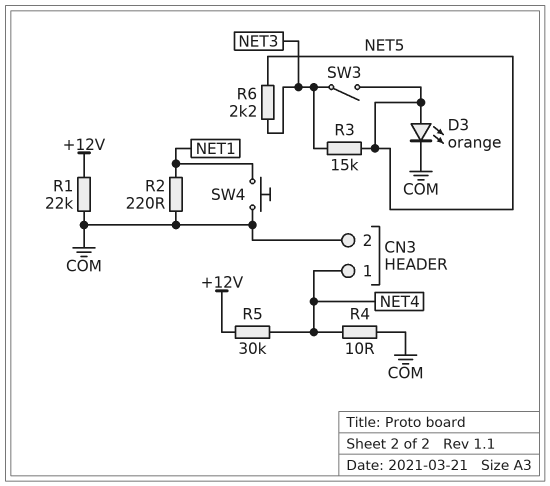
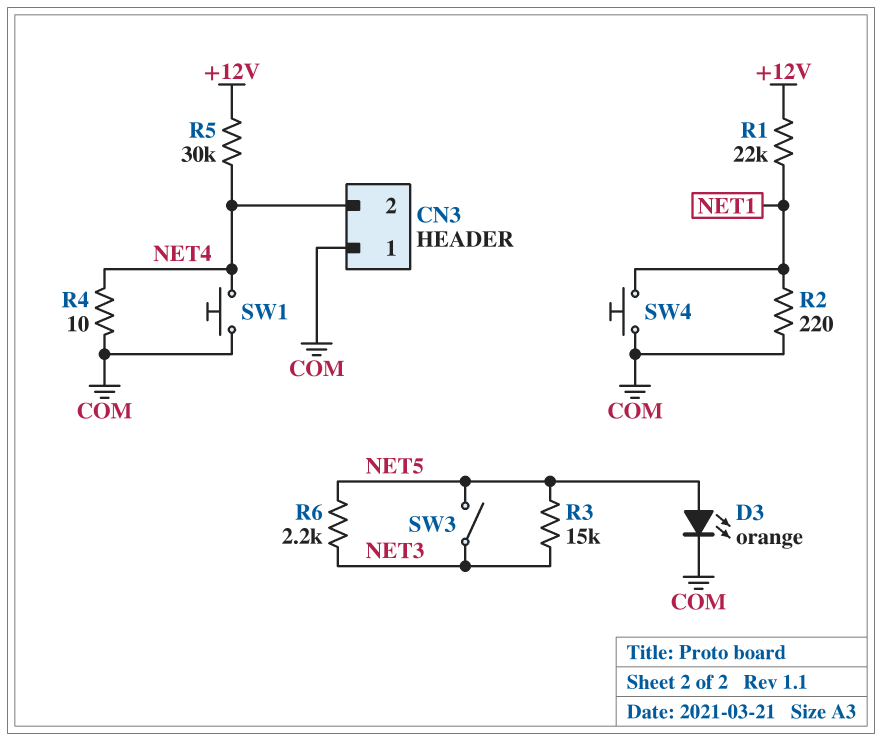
CN3 pin 1: NET4 -> COM
CN3 pin 2: COM -> NET4
R1: 22k (+12V, COM) -> 22k (+12V, NET1)
SW1: none -> button (COM, NET4)

